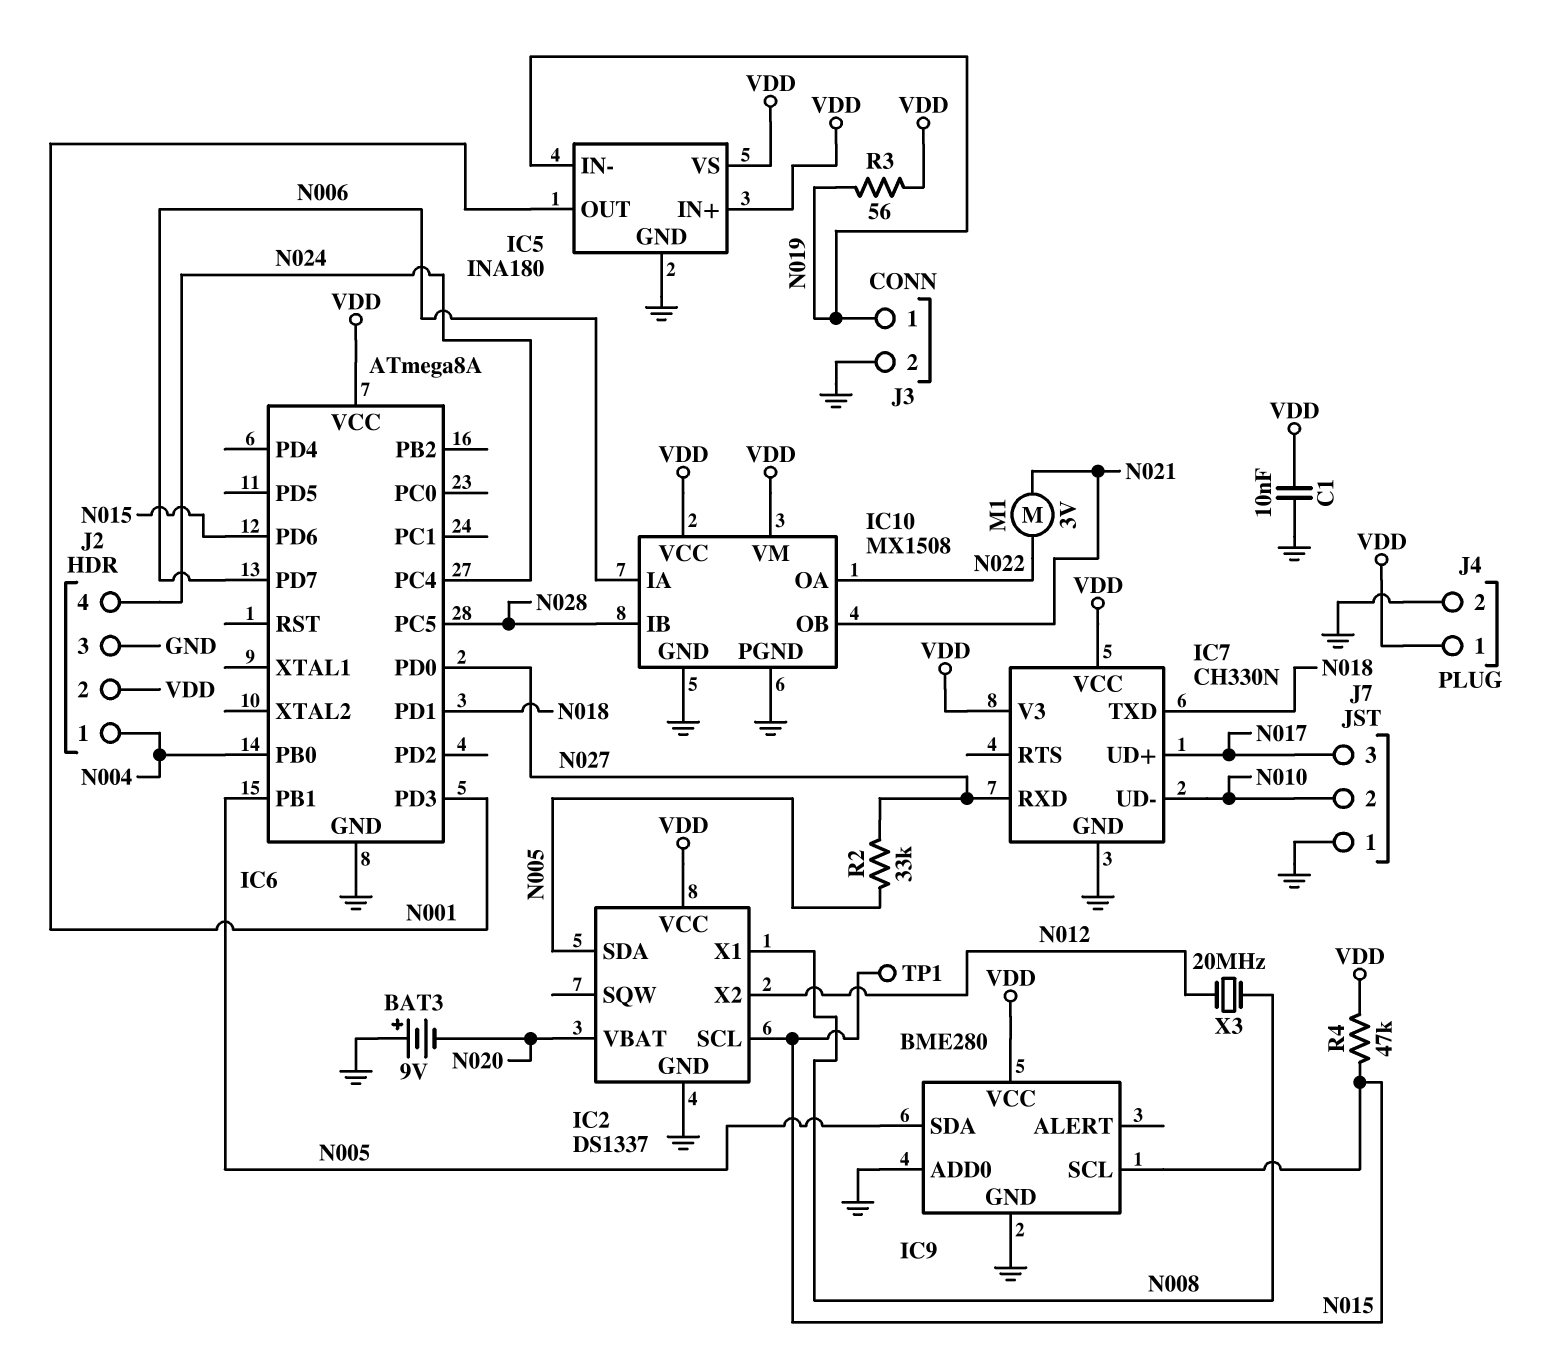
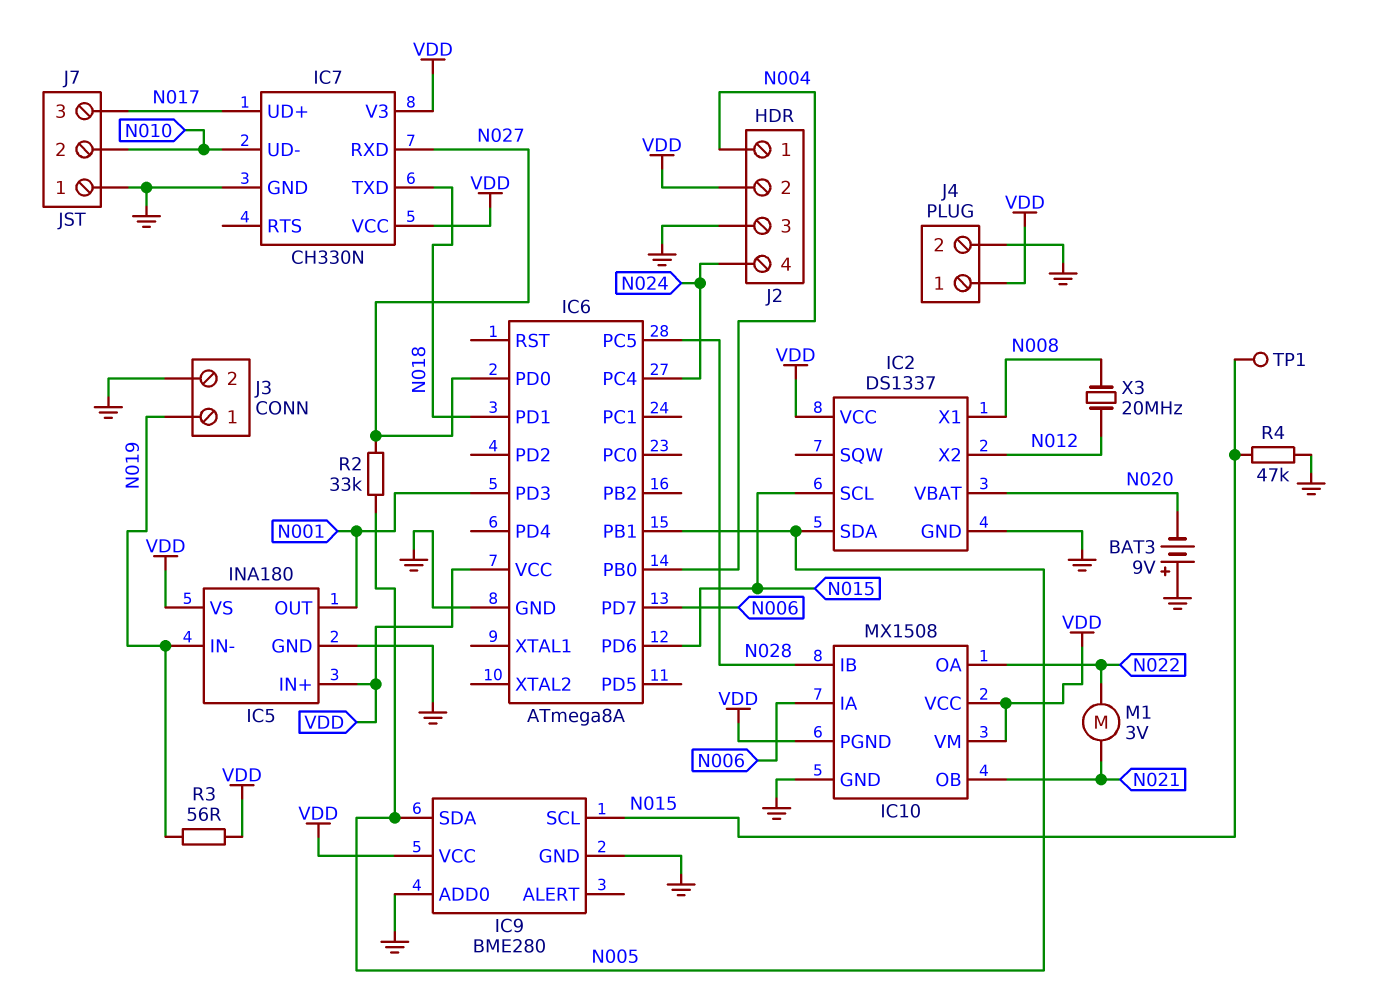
C1: 10nF (GND, VDD) -> none
IC10 pin PGND: GND -> VDD
R4: 47k (N015, VDD) -> 47k (GND, N015)

